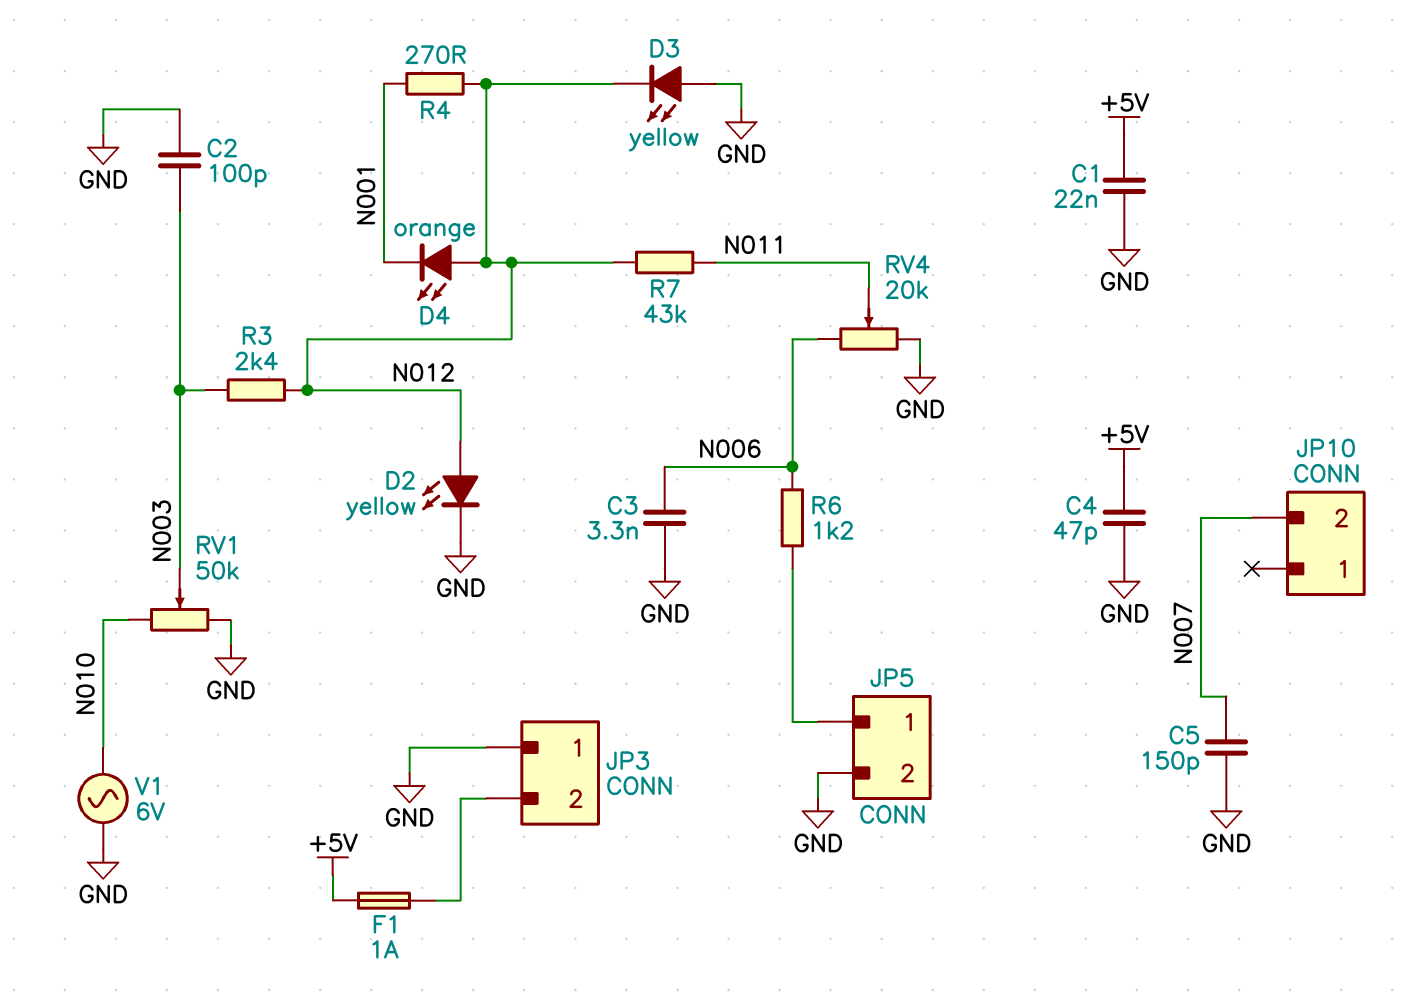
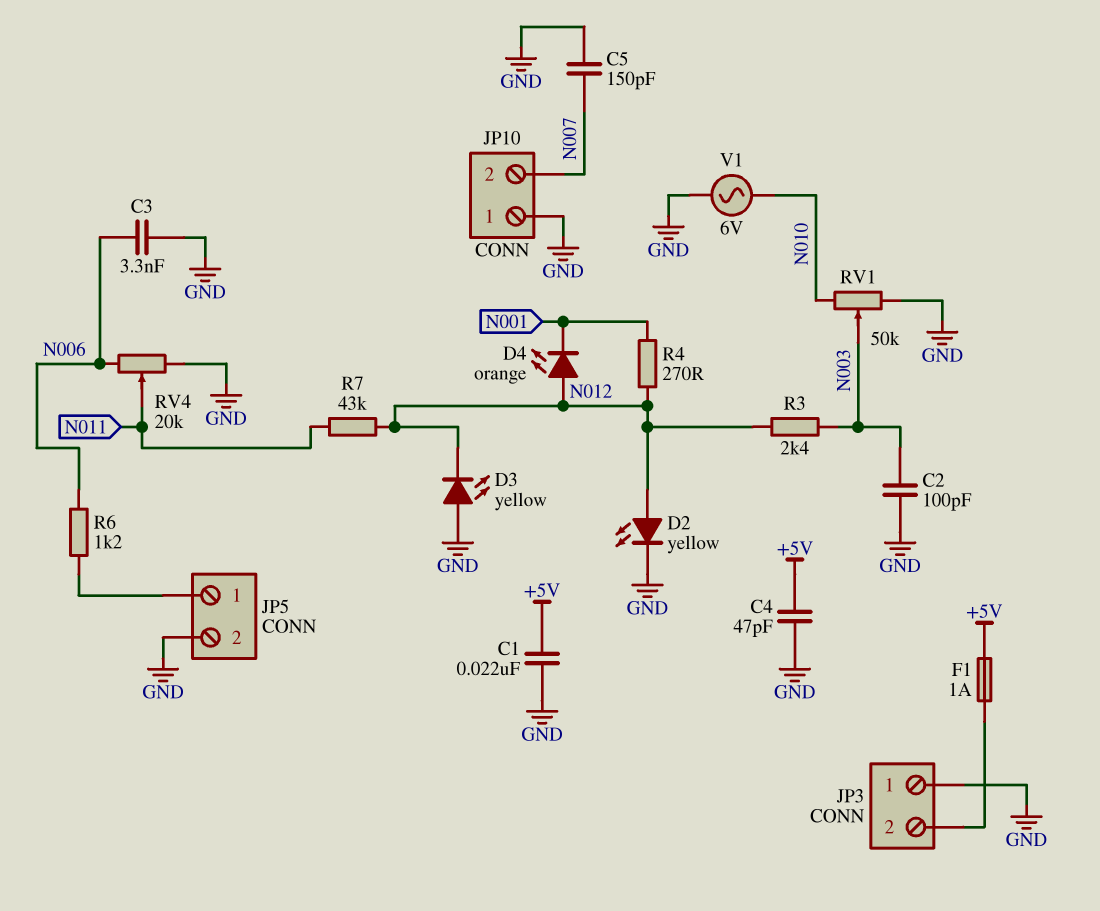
JP10 pin 1: none -> GND

